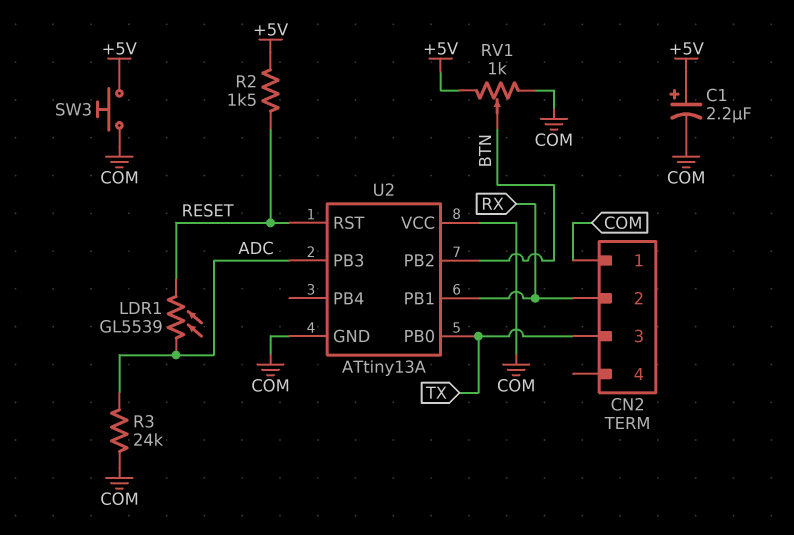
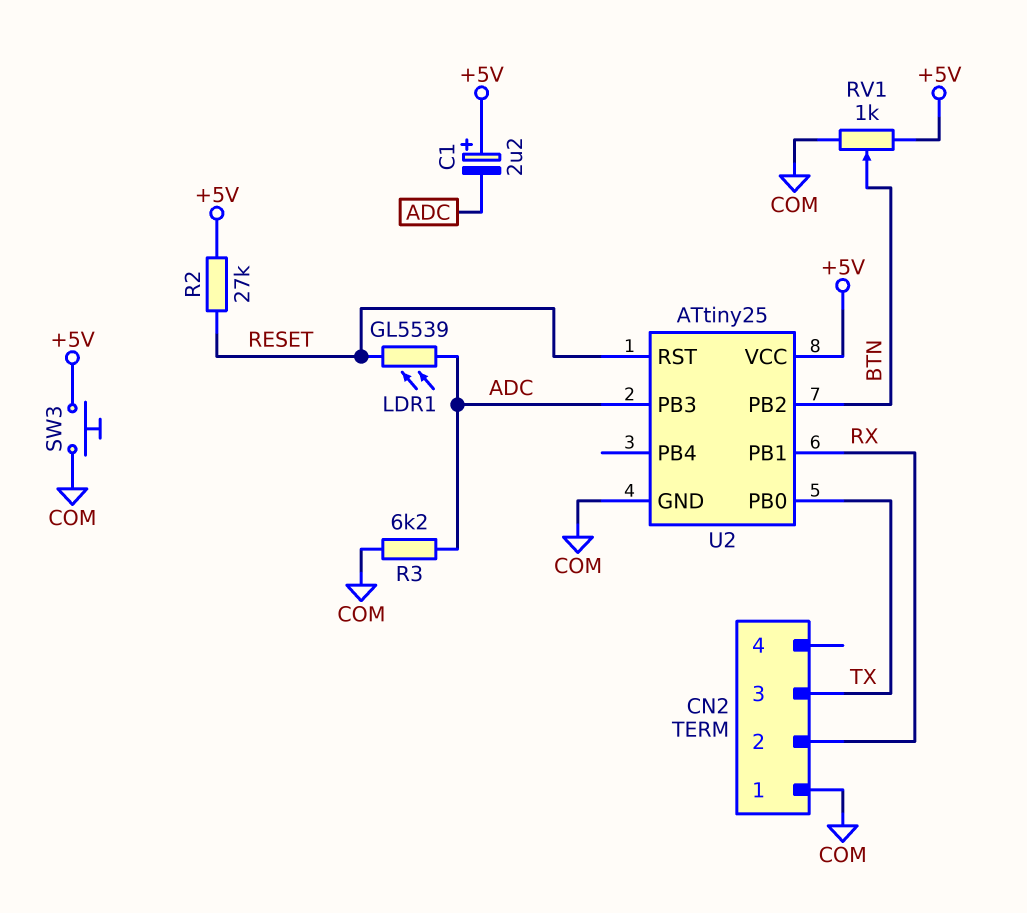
C1: 2.2uF (plus +5V, minus COM) -> 2.2uF (plus +5V, minus ADC)
R2: 1.5k (+5V, RESET) -> 27k (+5V, RESET)
R3: 24k (ADC, COM) -> 6.2k (ADC, COM)
U2: ATtiny13A -> ATtiny25
U2 pin VCC: COM -> +5V

